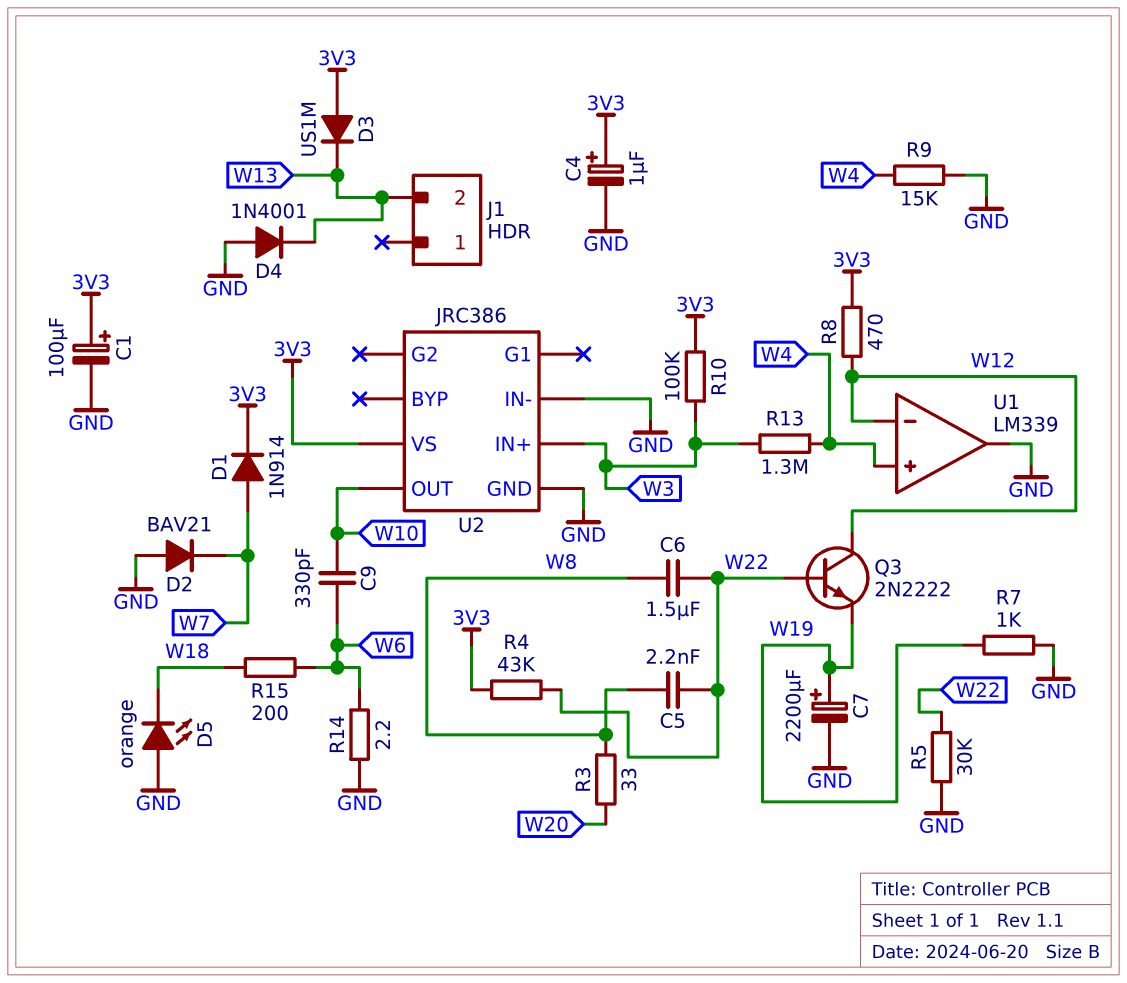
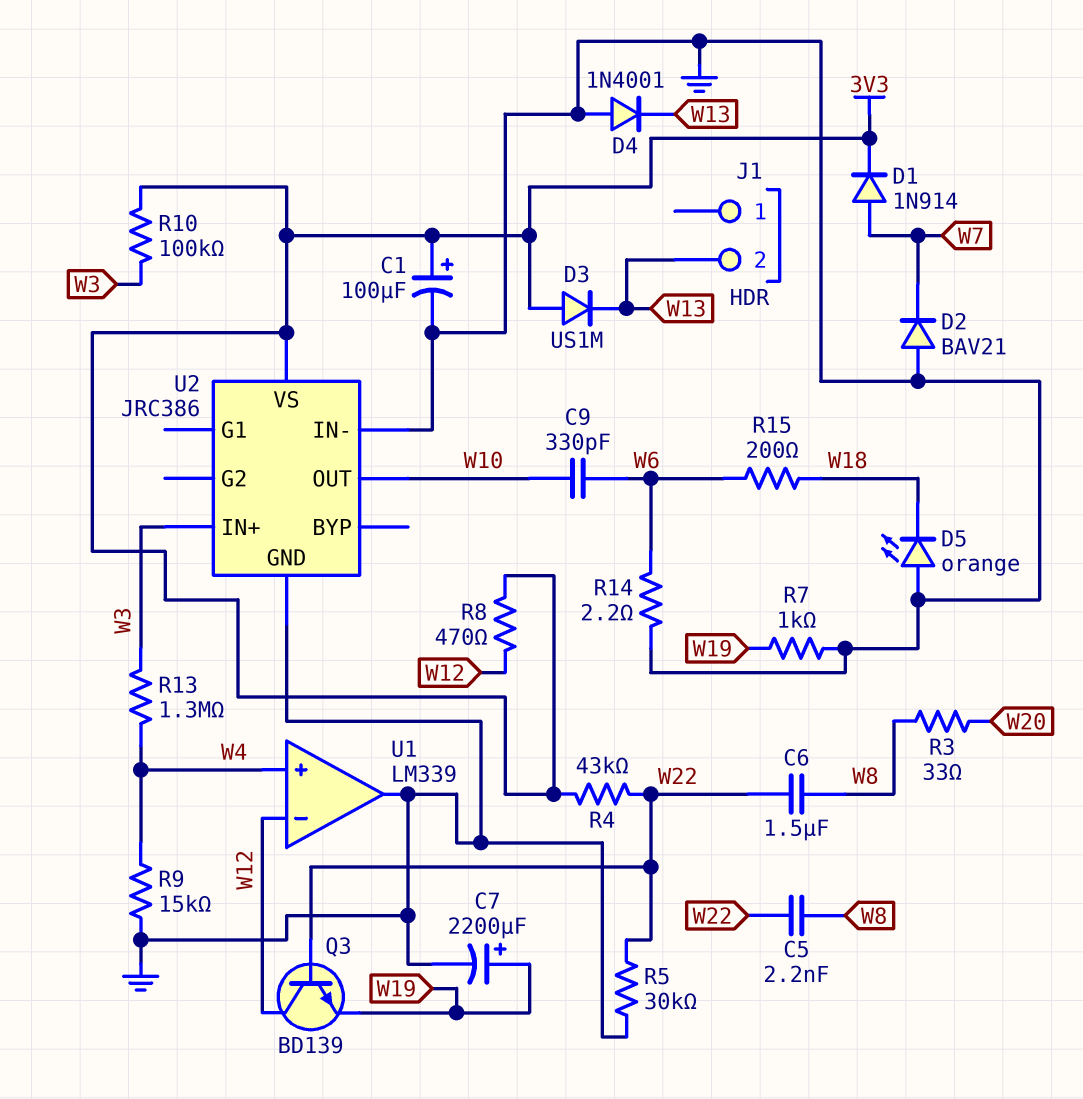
C4: 1uF (plus 3V3, minus GND) -> none
Q3: NPN 2N2222 (B W22, C W12, E W19) -> NPN BD139 (B W22, C W12, E W19)

